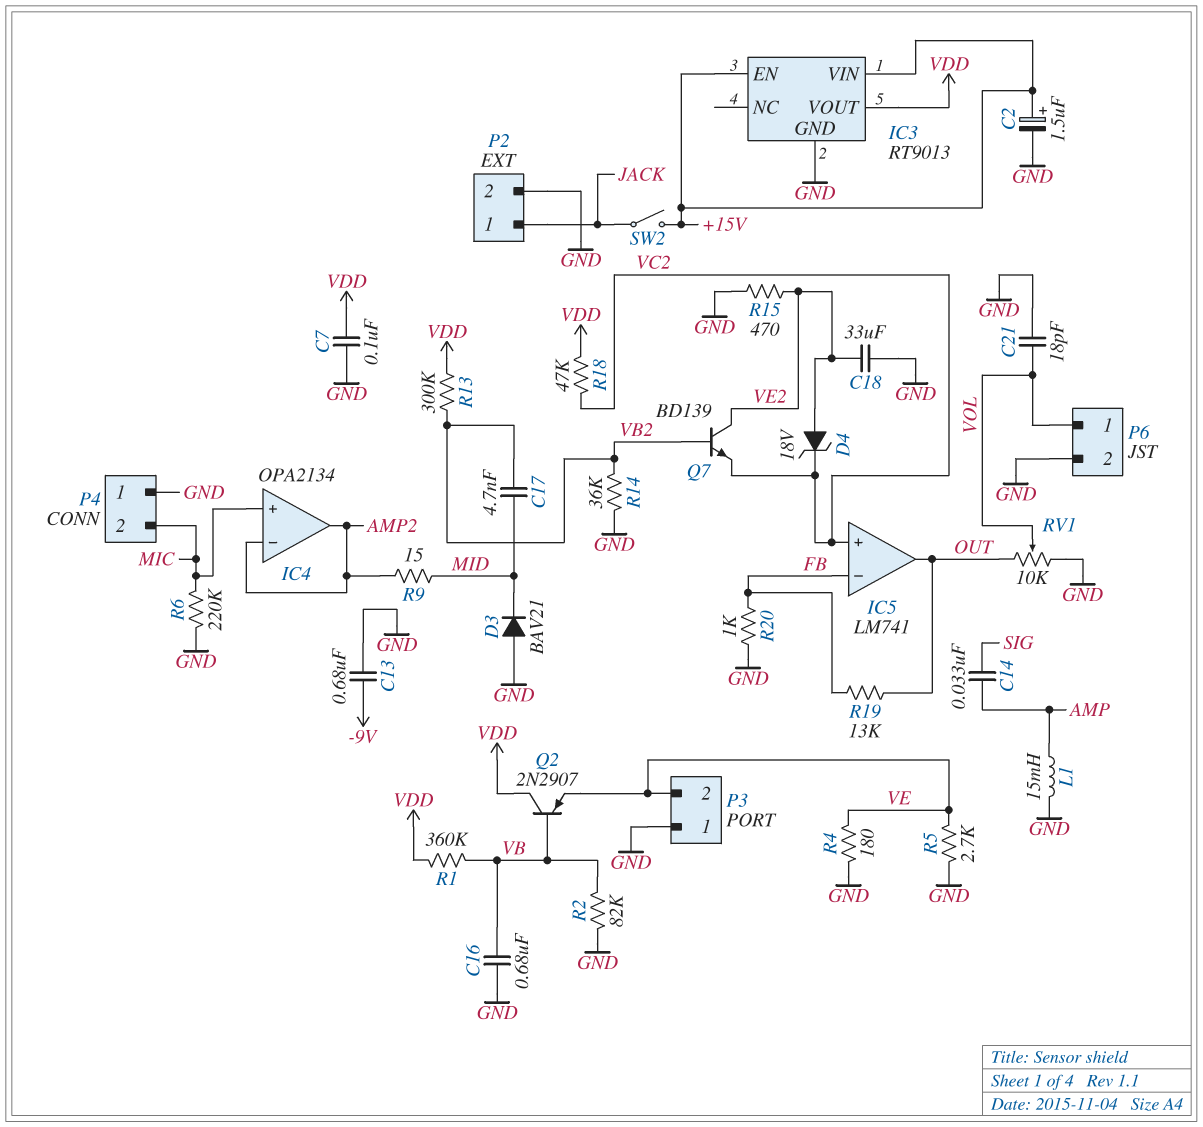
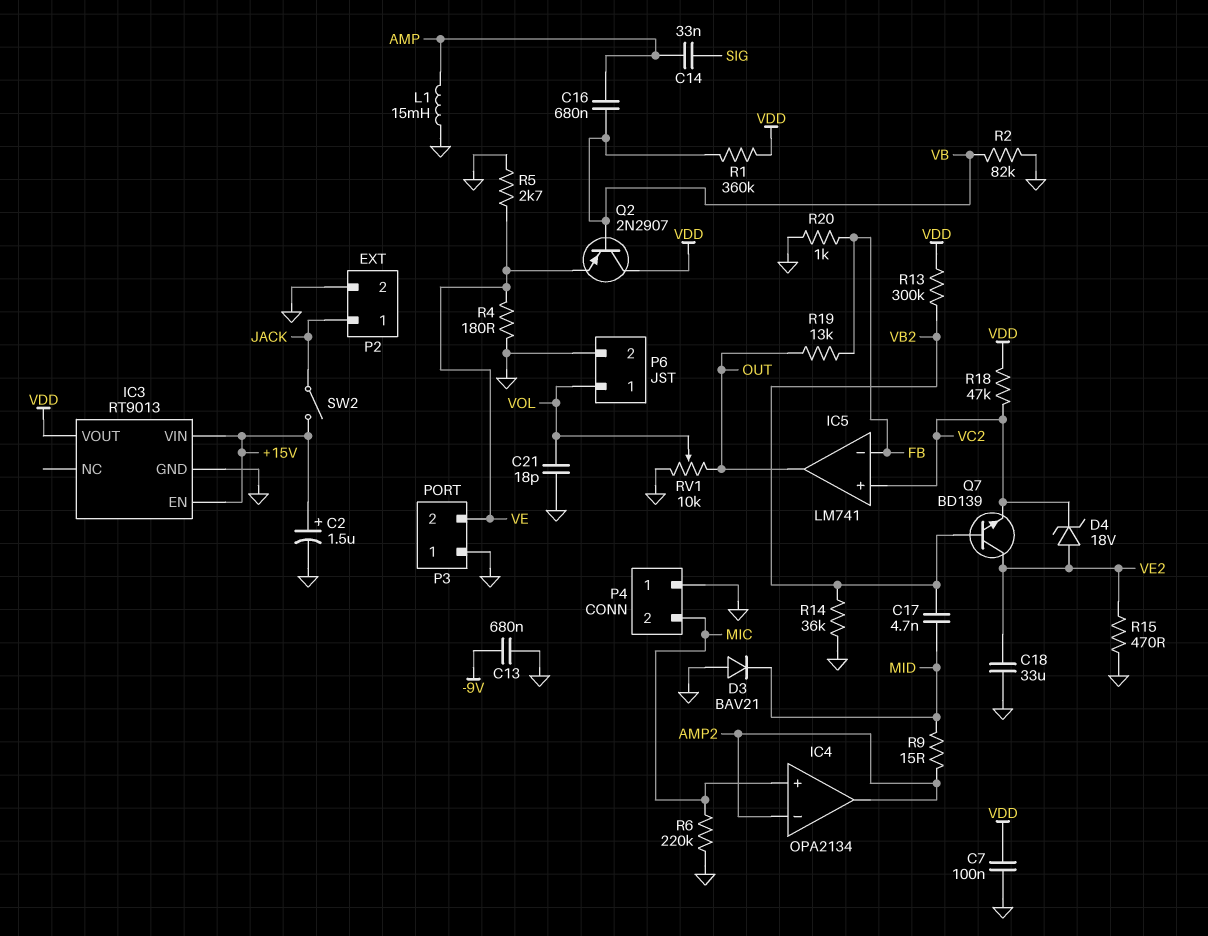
C16: 680nF (GND, VB) -> 680nF (AMP, VB)

